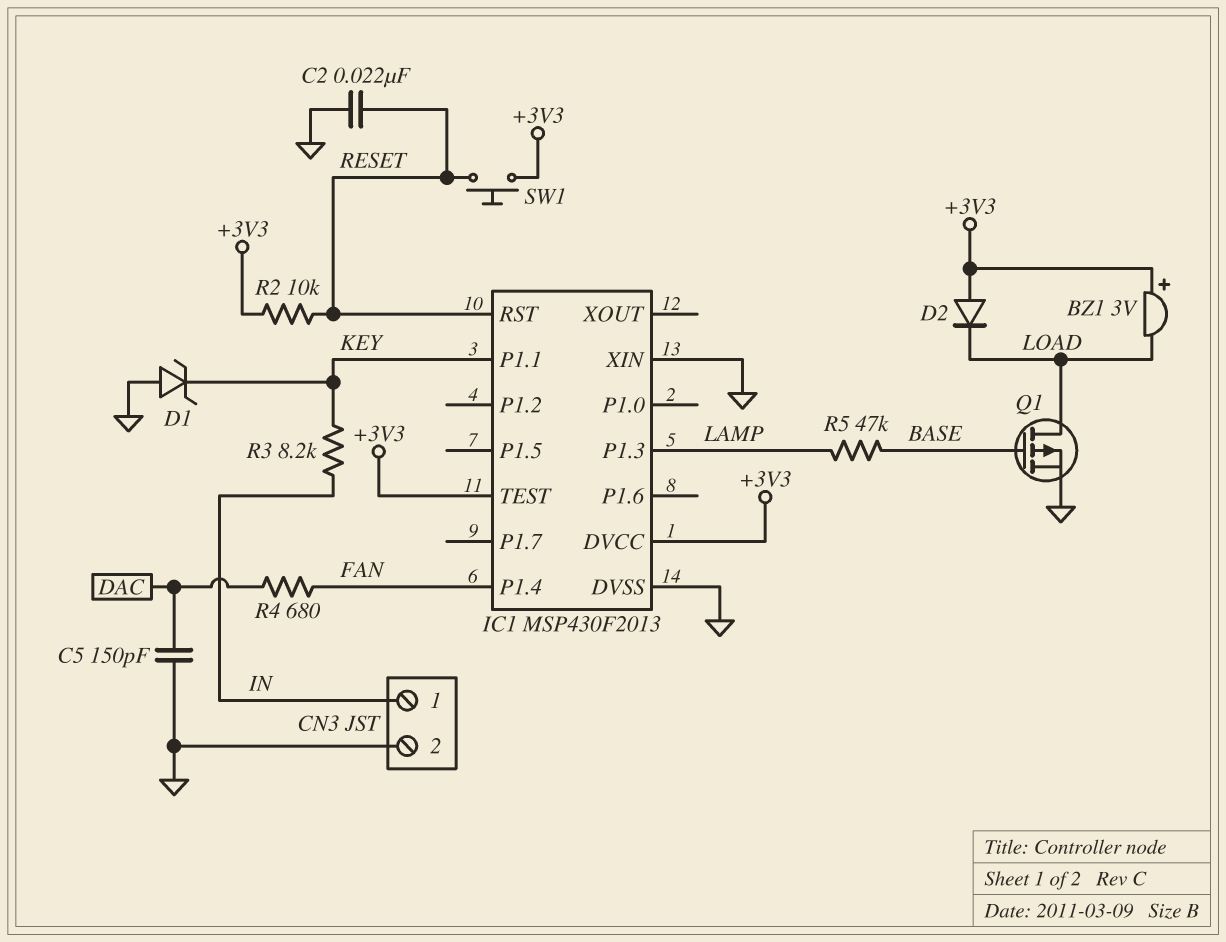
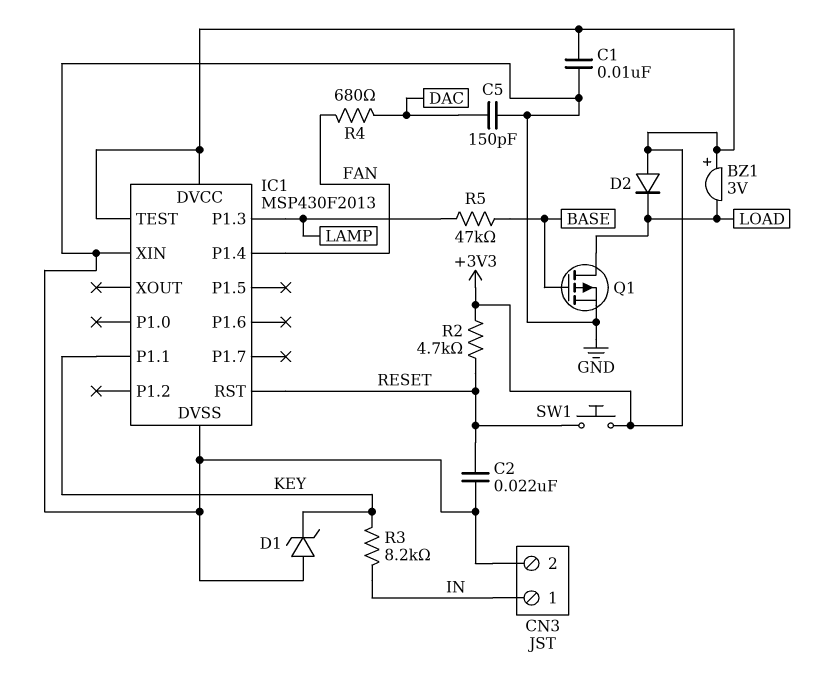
C1: none -> 10nF (+3V3, GND)
R2: 10k (+3V3, RESET) -> 4.7k (+3V3, RESET)

